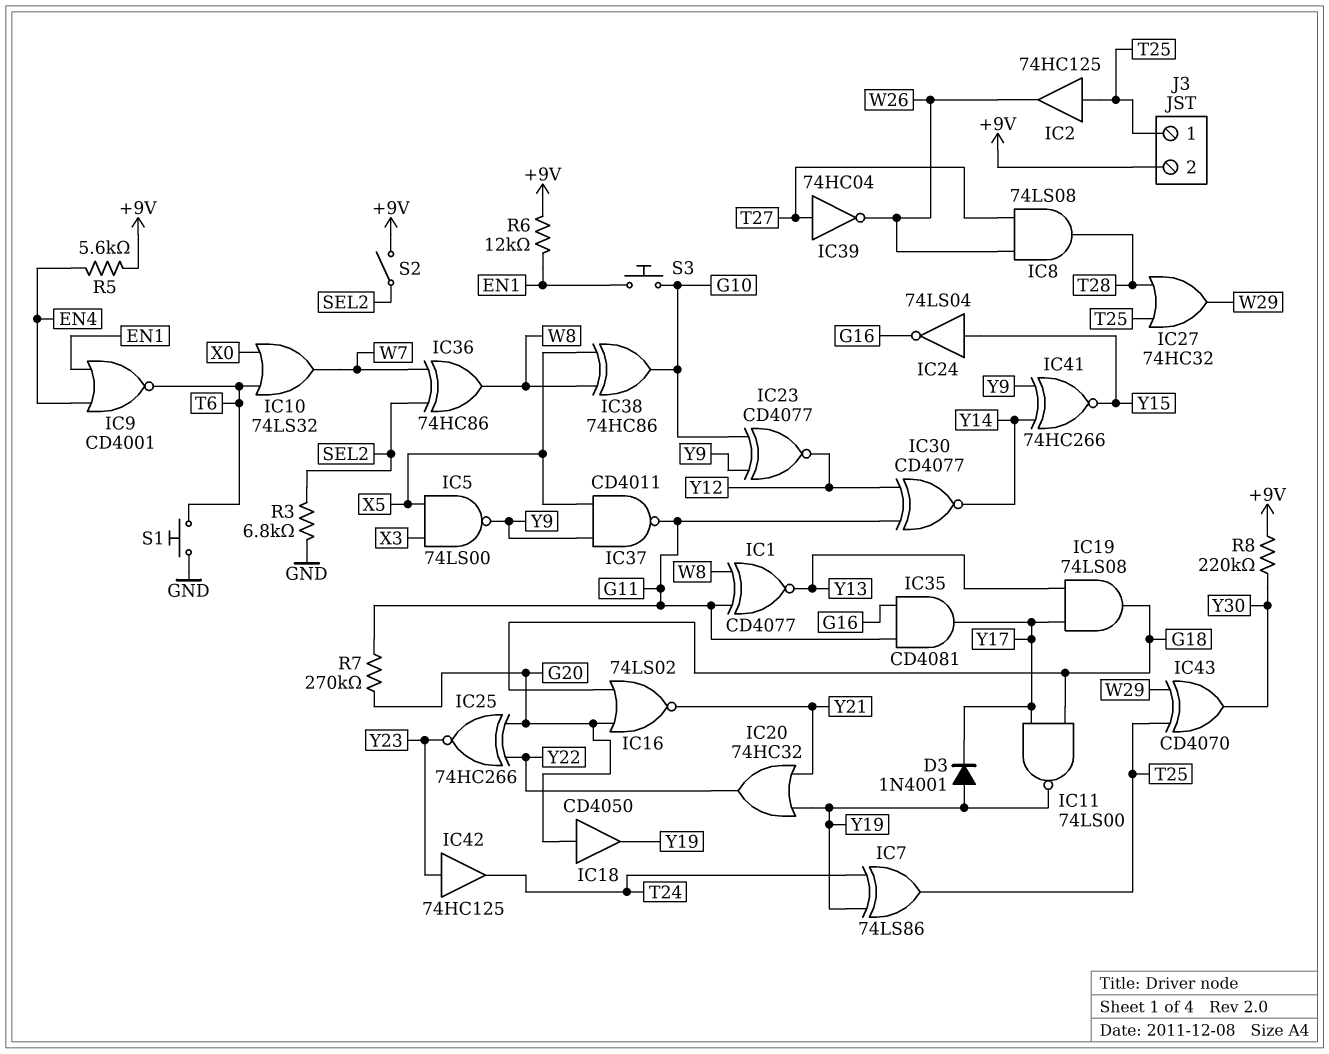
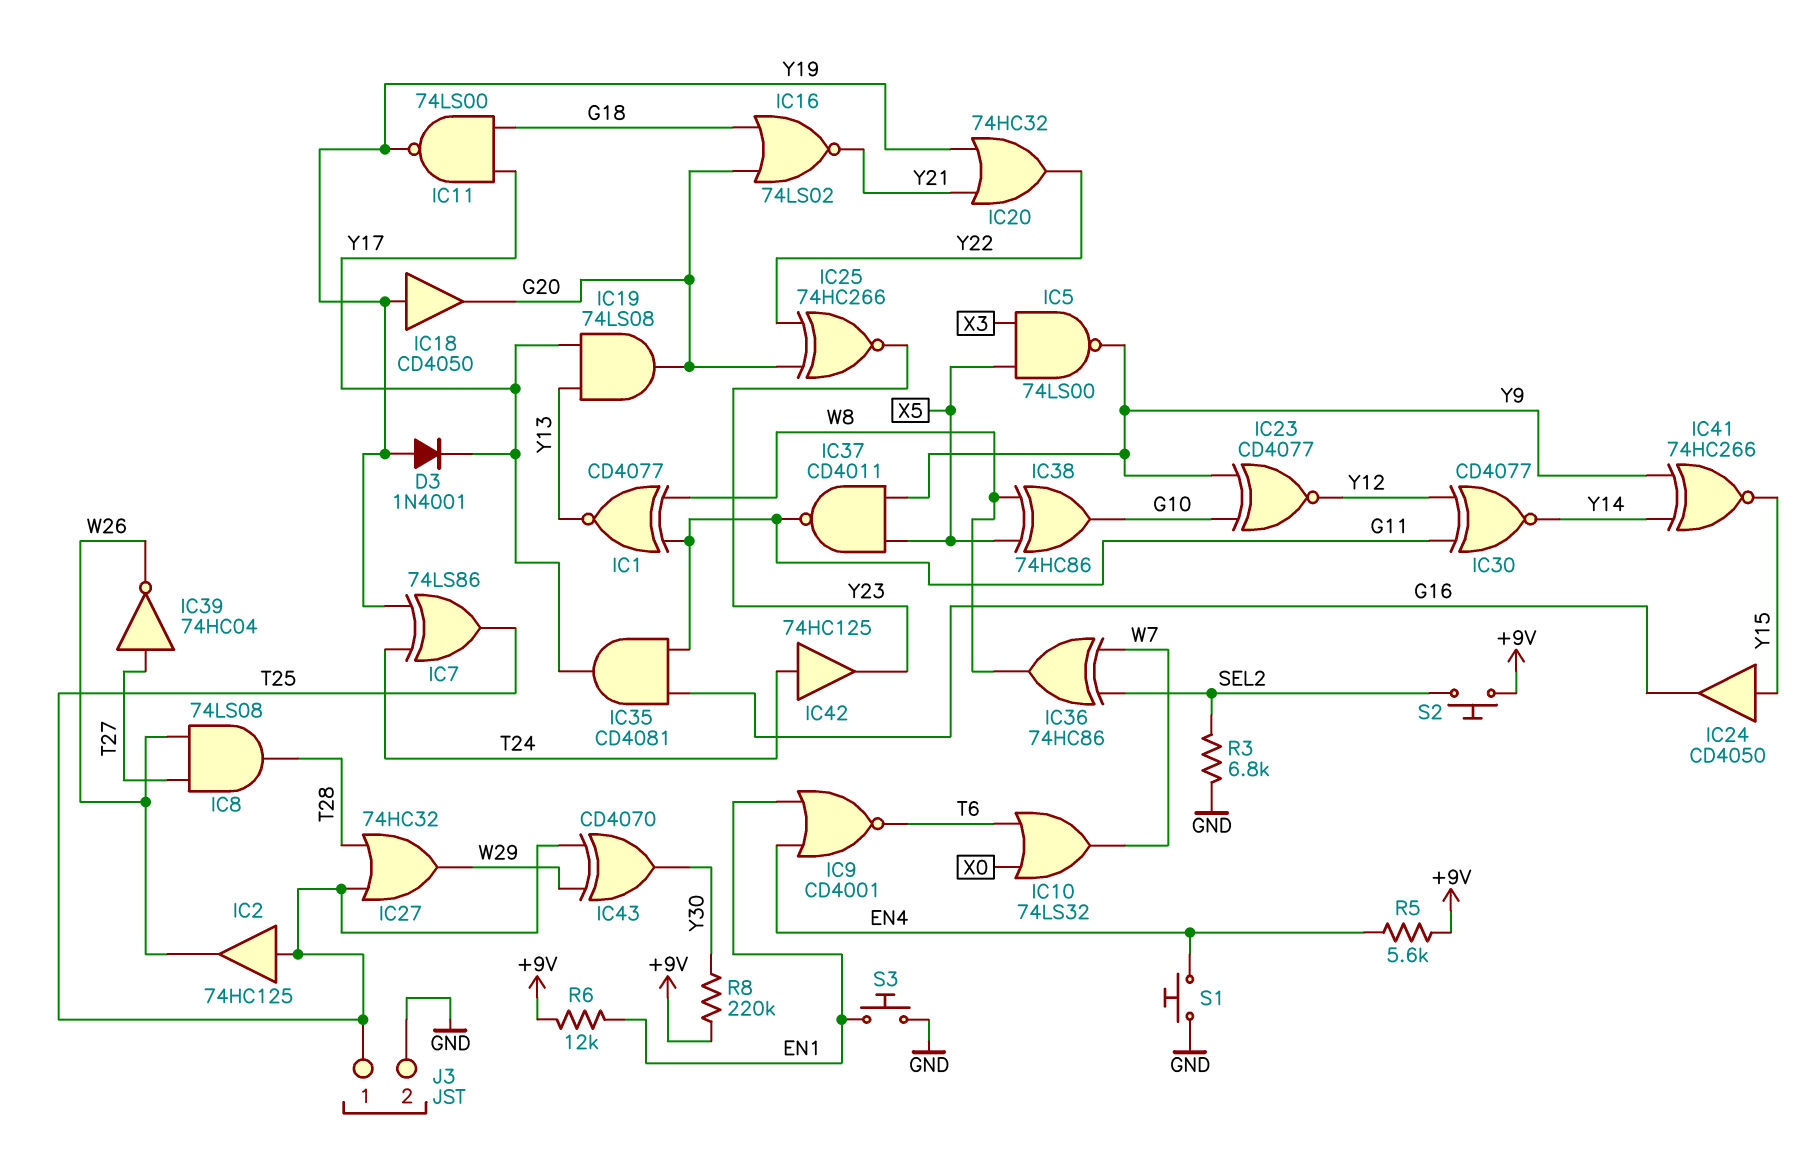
IC18: buffer CD4050 (in G20, out Y19) -> buffer CD4050 (in Y19, out G20)
IC19: AND 74LS08 (in Y13, in Y17, out G18) -> AND 74LS08 (in Y13, in Y17, out G20)
IC24: NOT 74LS04 (in Y15, out G16) -> buffer CD4050 (in Y15, out G16)
IC42: buffer 74HC125 (in Y23, out T24) -> buffer 74HC125 (in T24, out Y23)
J3 pin 2: +9V -> GND
R7: 270k (G11, G20) -> none
S1: button (GND, T6) -> button (EN4, GND)
S2: switch (+9V, SEL2) -> button (+9V, SEL2)
S3: button (EN1, G10) -> button (EN1, GND)

